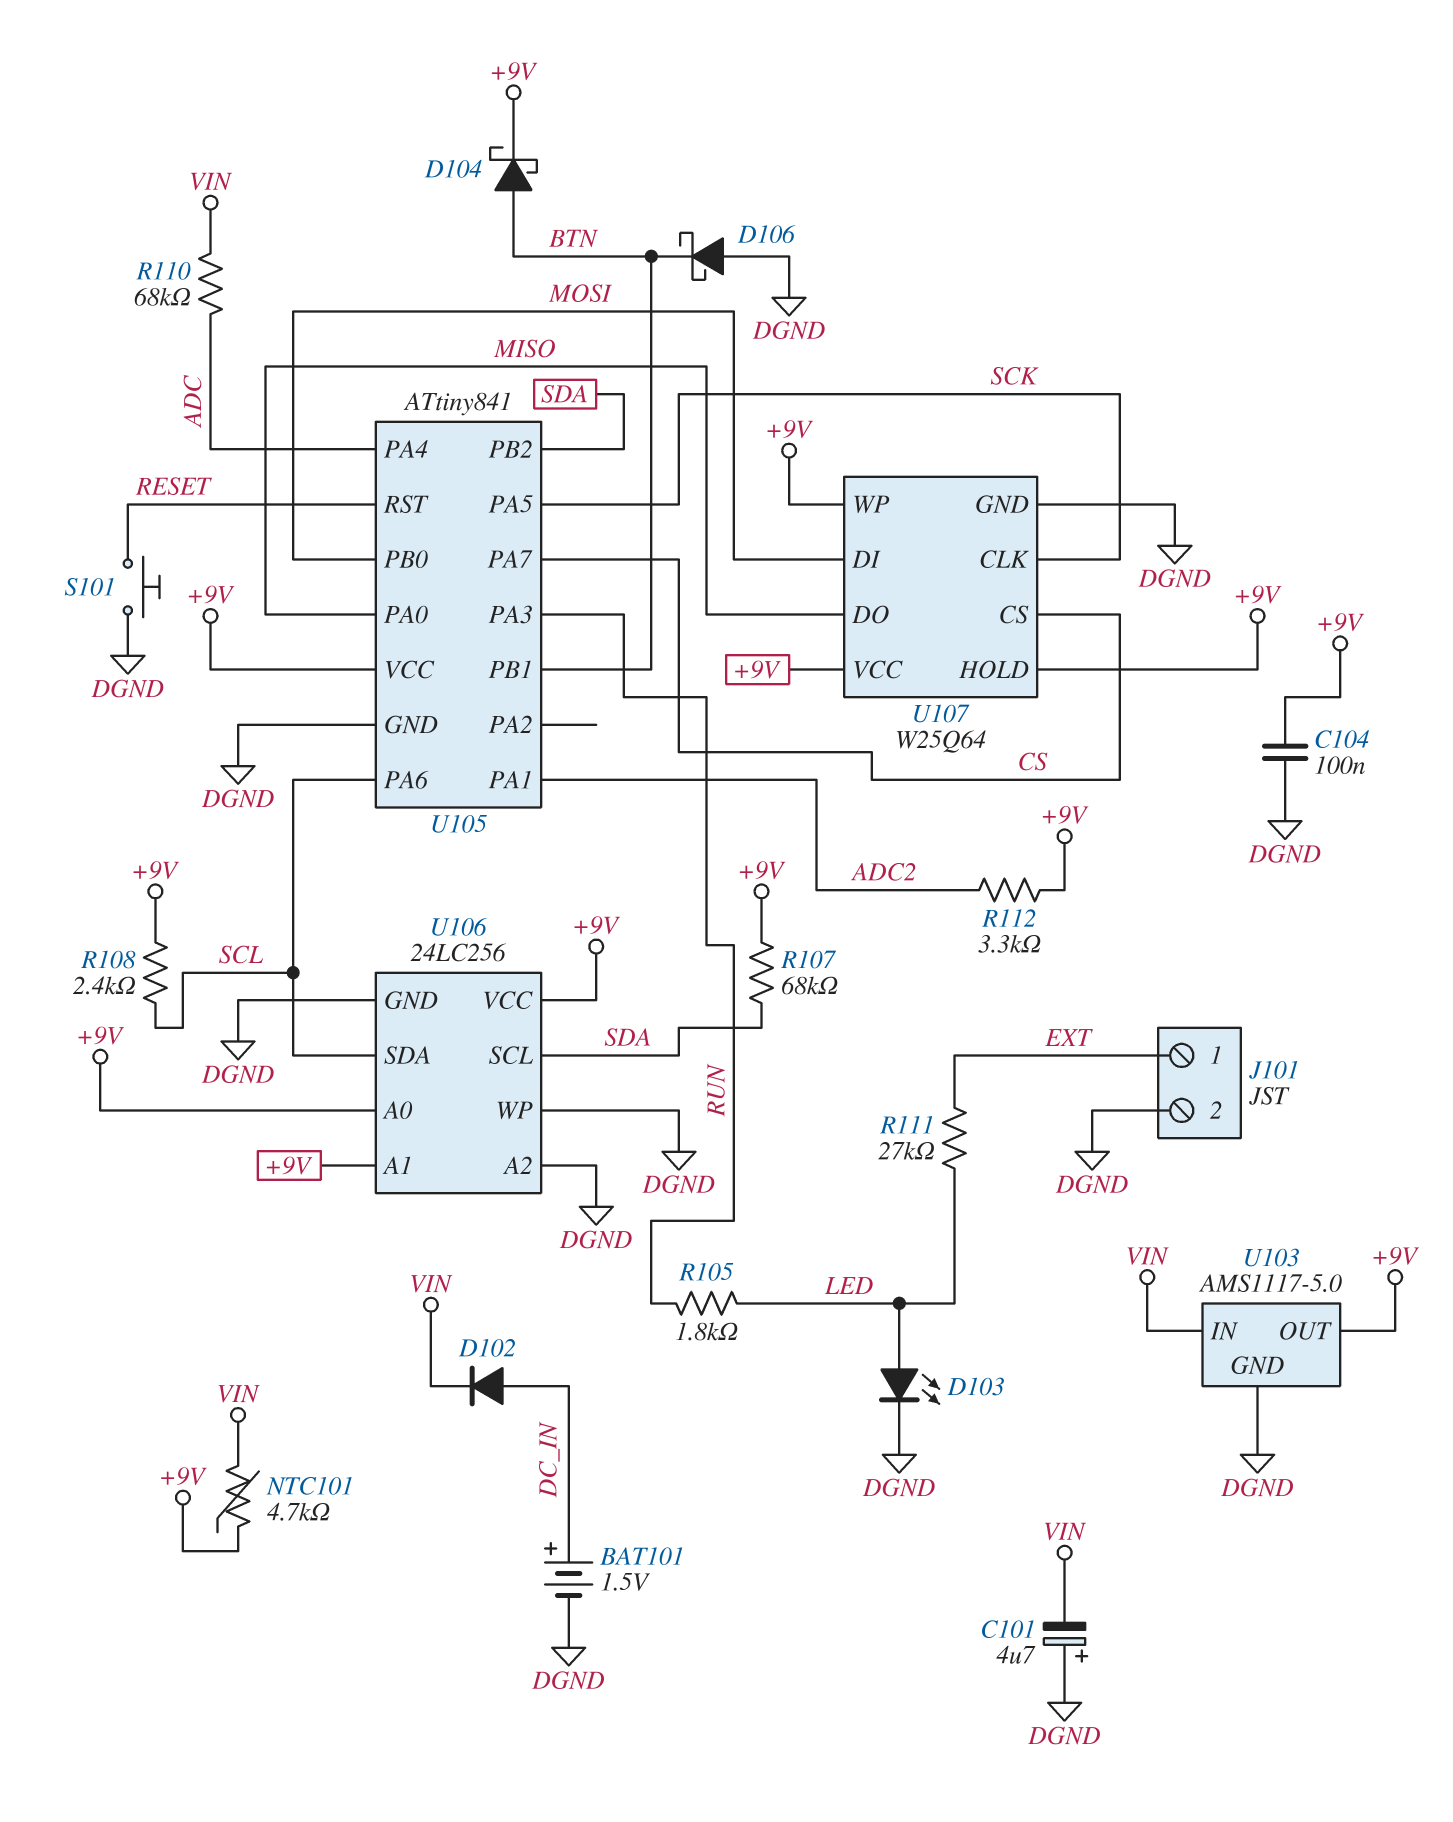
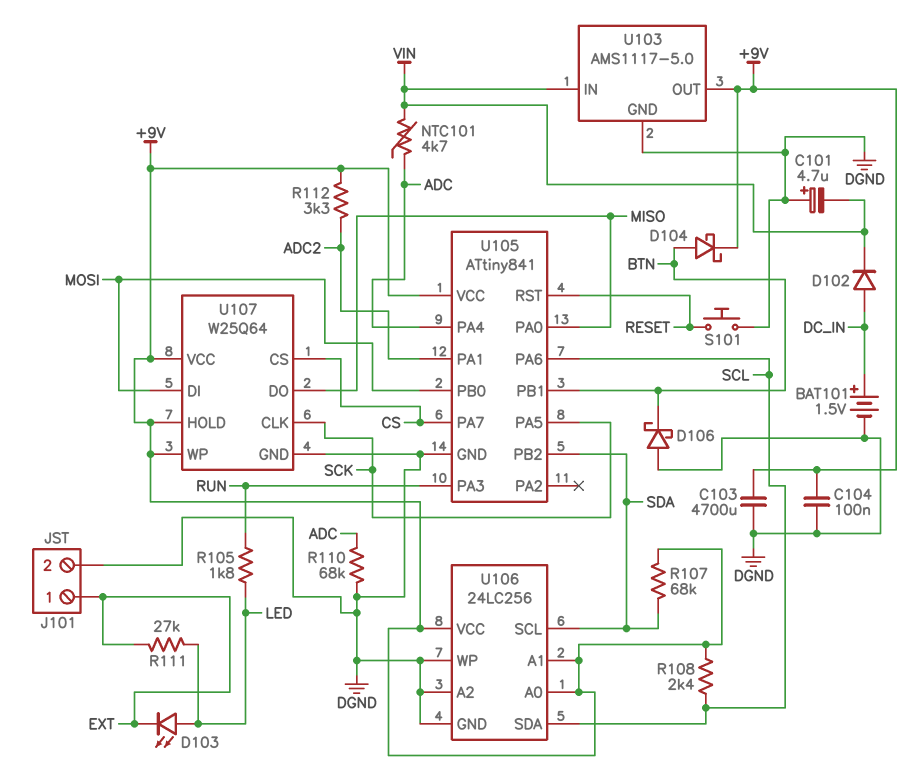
C103: none -> 4700uF (+9V, DGND)
D103: LED (A LED, K DGND) -> LED (A LED, K EXT)
NTC101: 4.7k (+9V, VIN) -> 4.7k (ADC, VIN)
R110: 68k (ADC, VIN) -> 68k (ADC, DGND)

